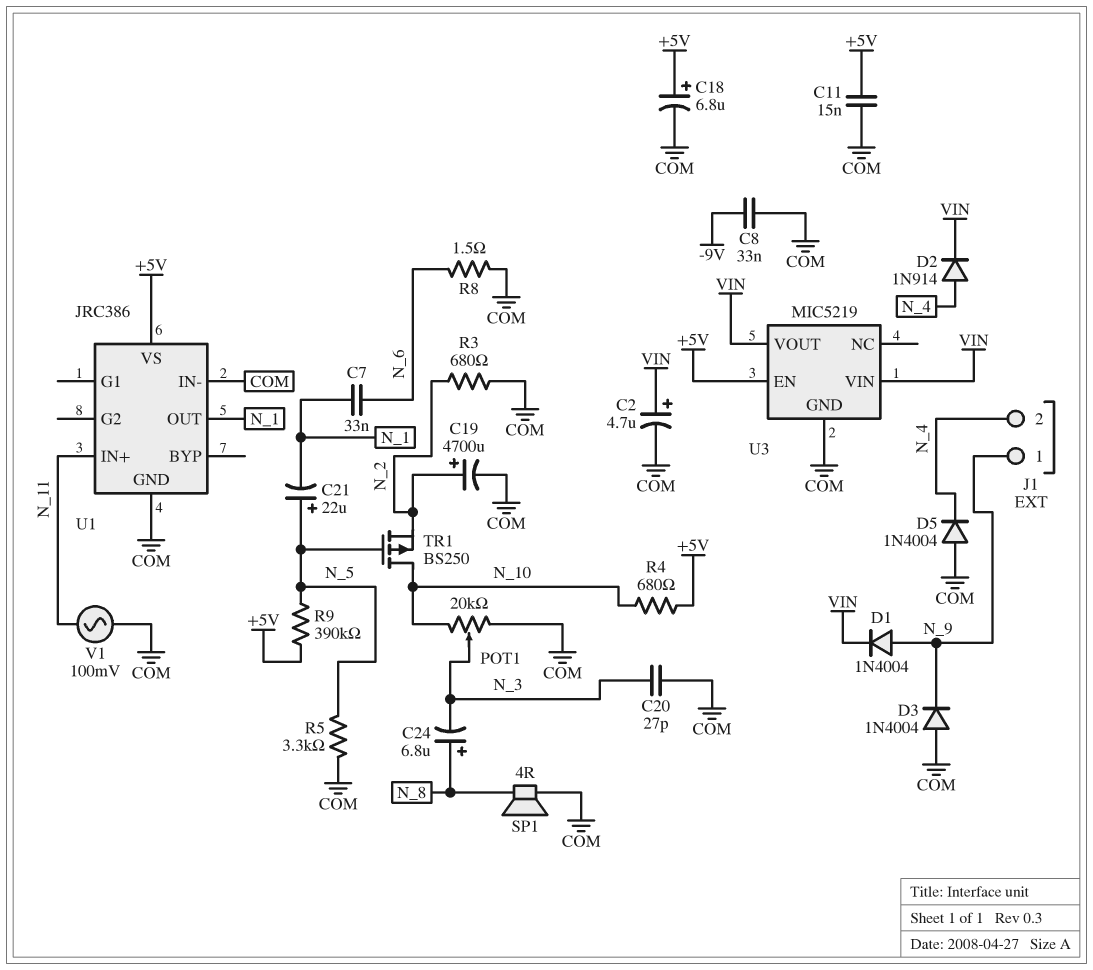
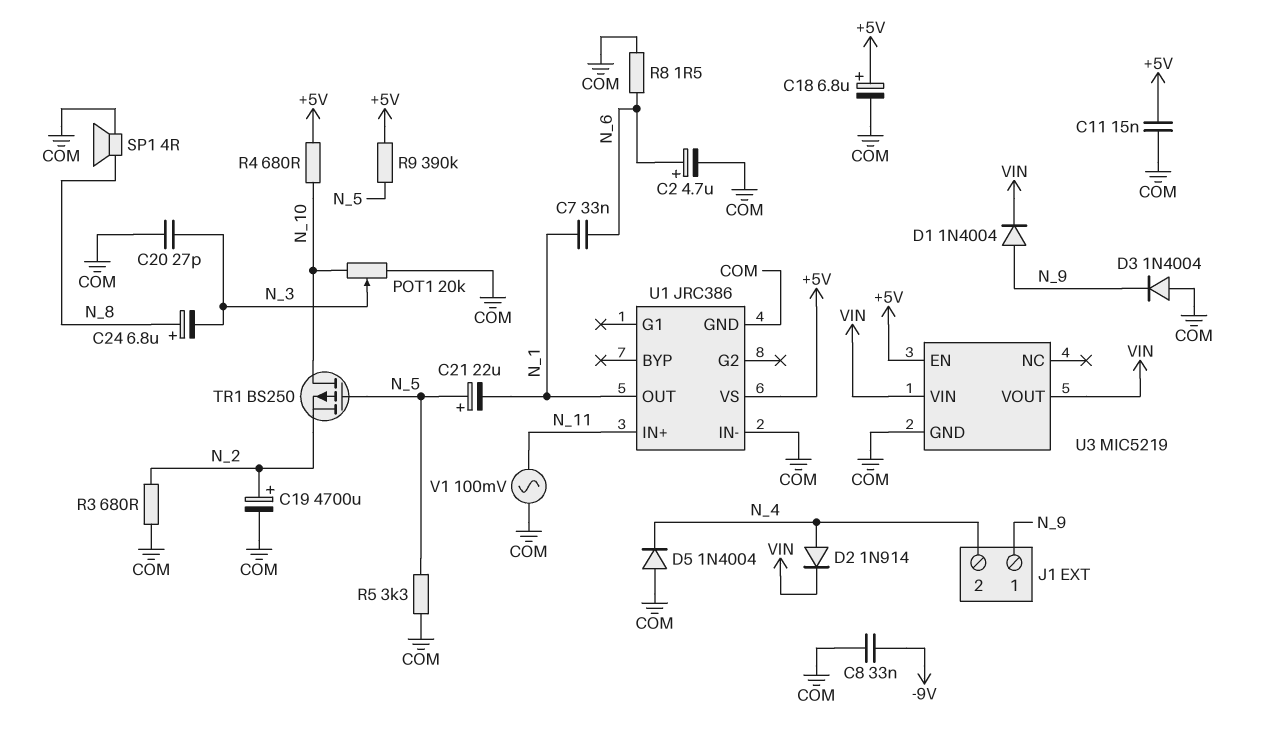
C2: 4.7uF (plus VIN, minus COM) -> 4.7uF (plus N_6, minus COM)

